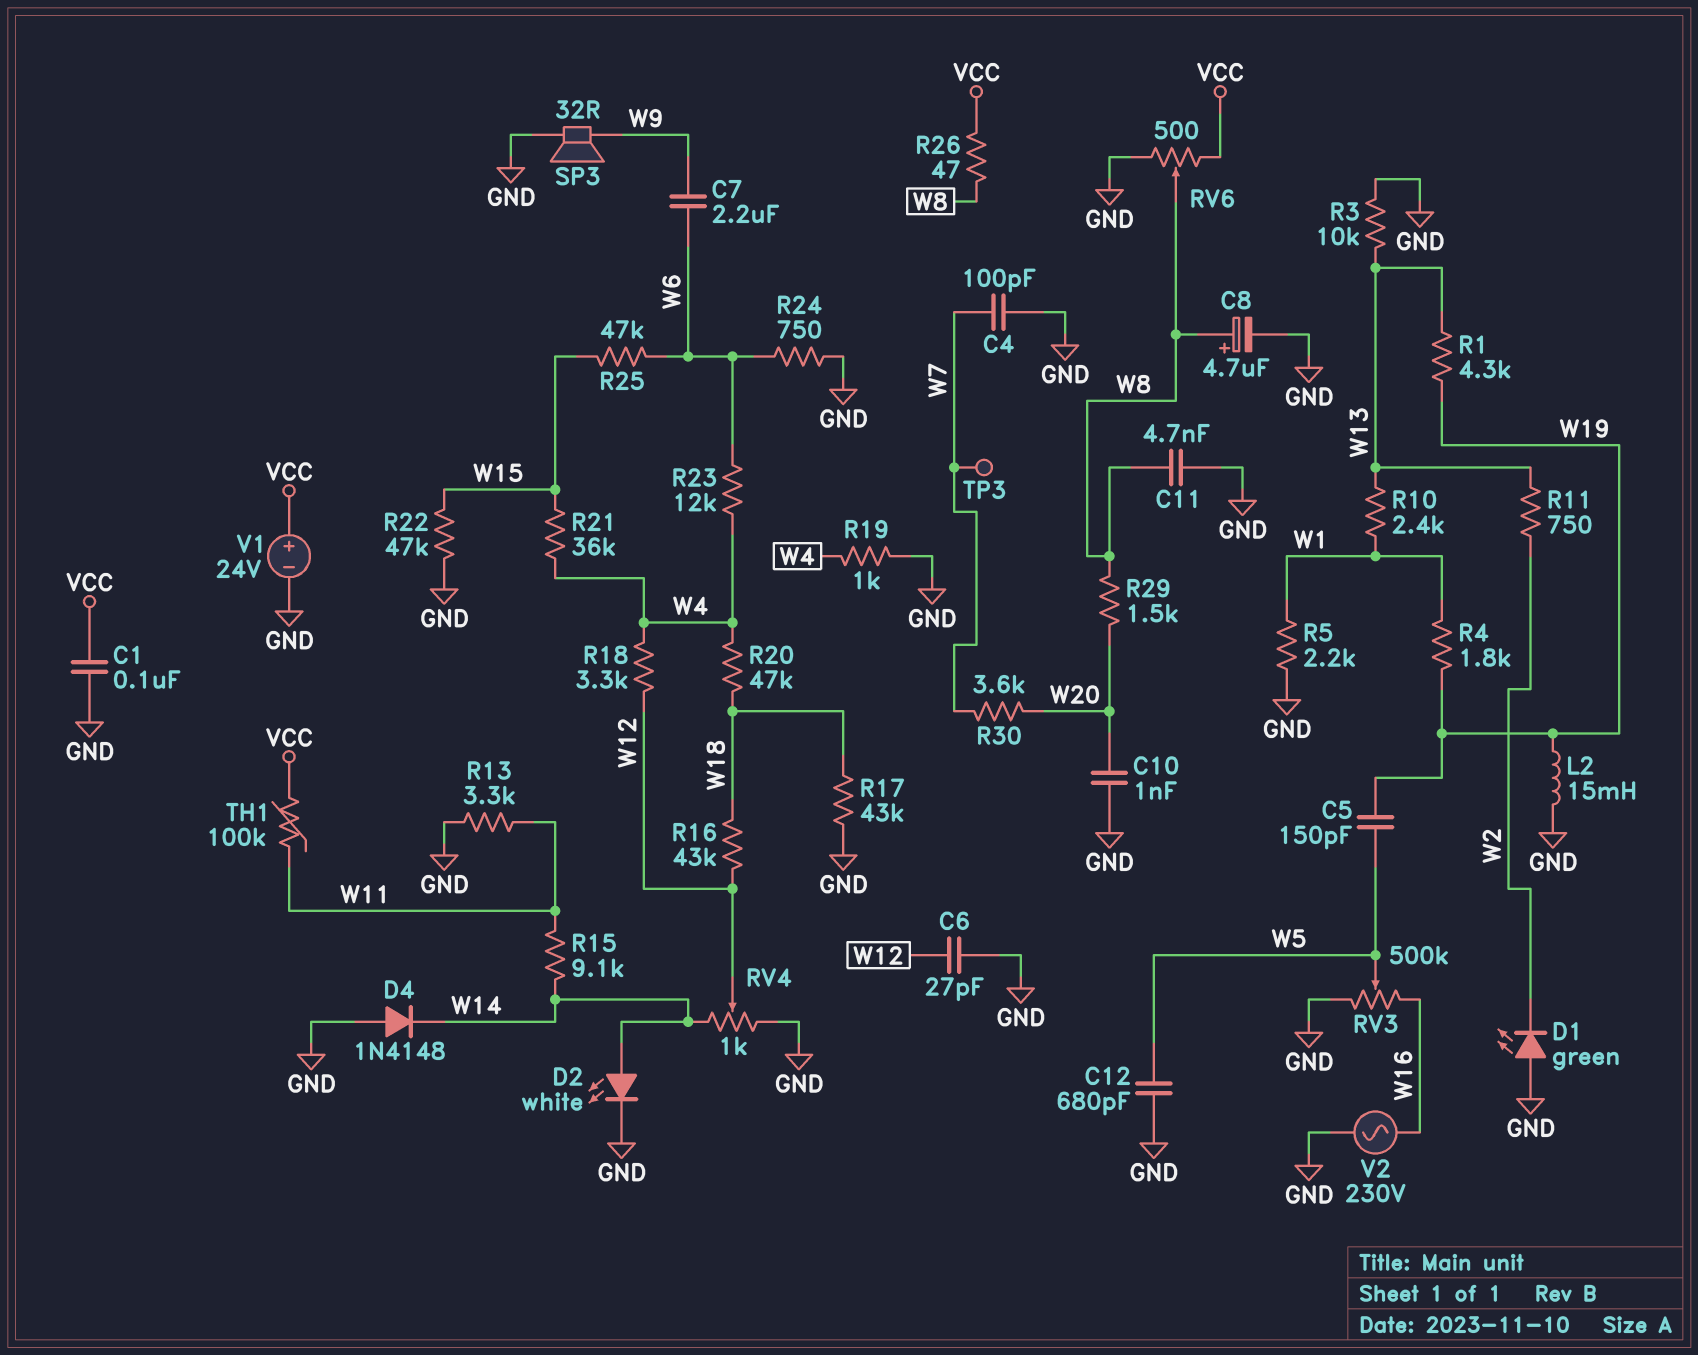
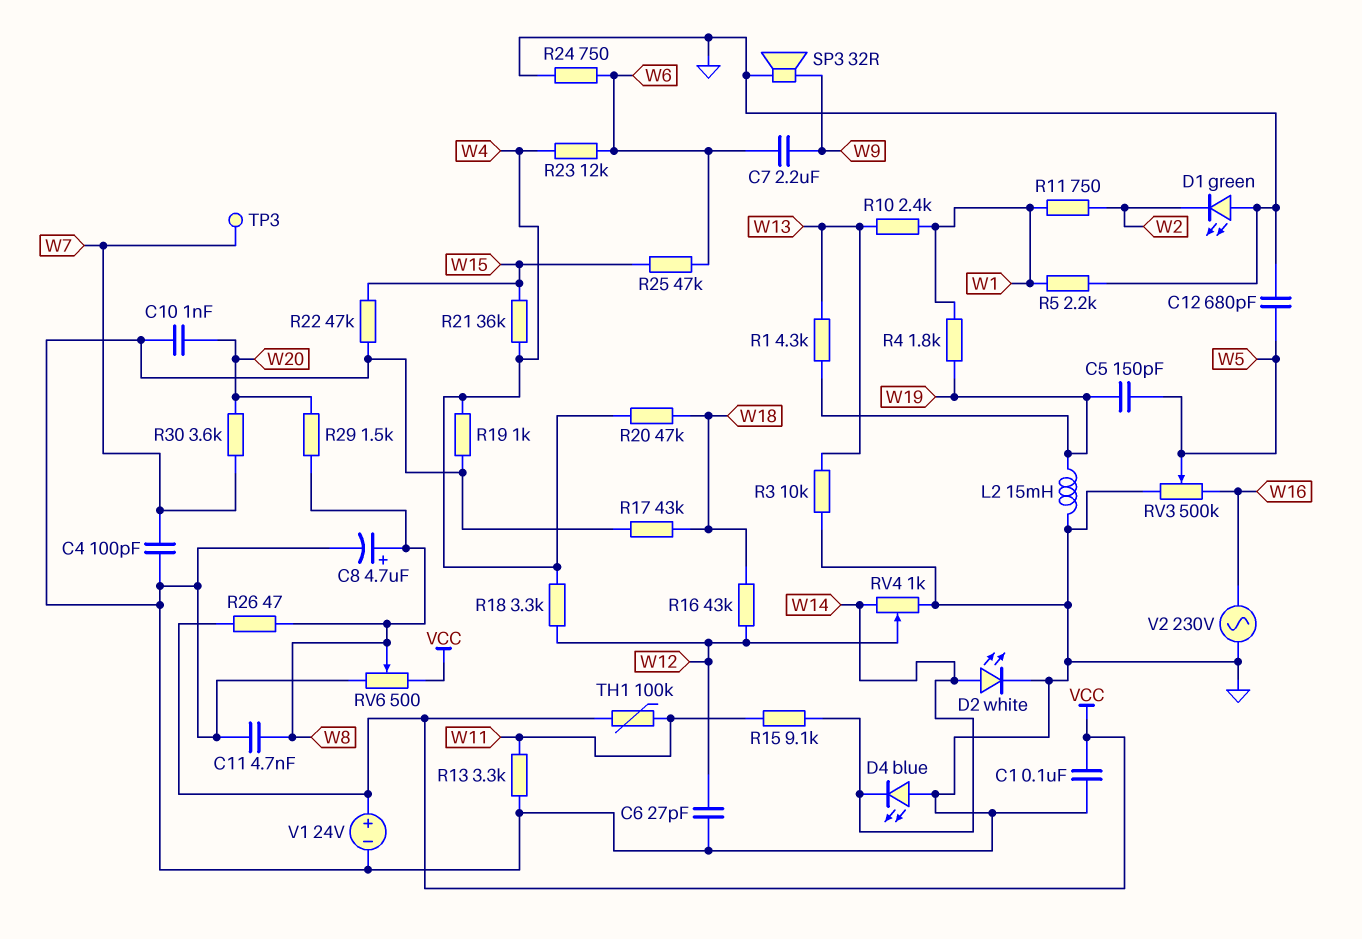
D4: diode 1N4148 (A GND, K W14) -> LED blue (A GND, K W14)
R11: 750 (W2, W13) -> 750 (W1, W2)

